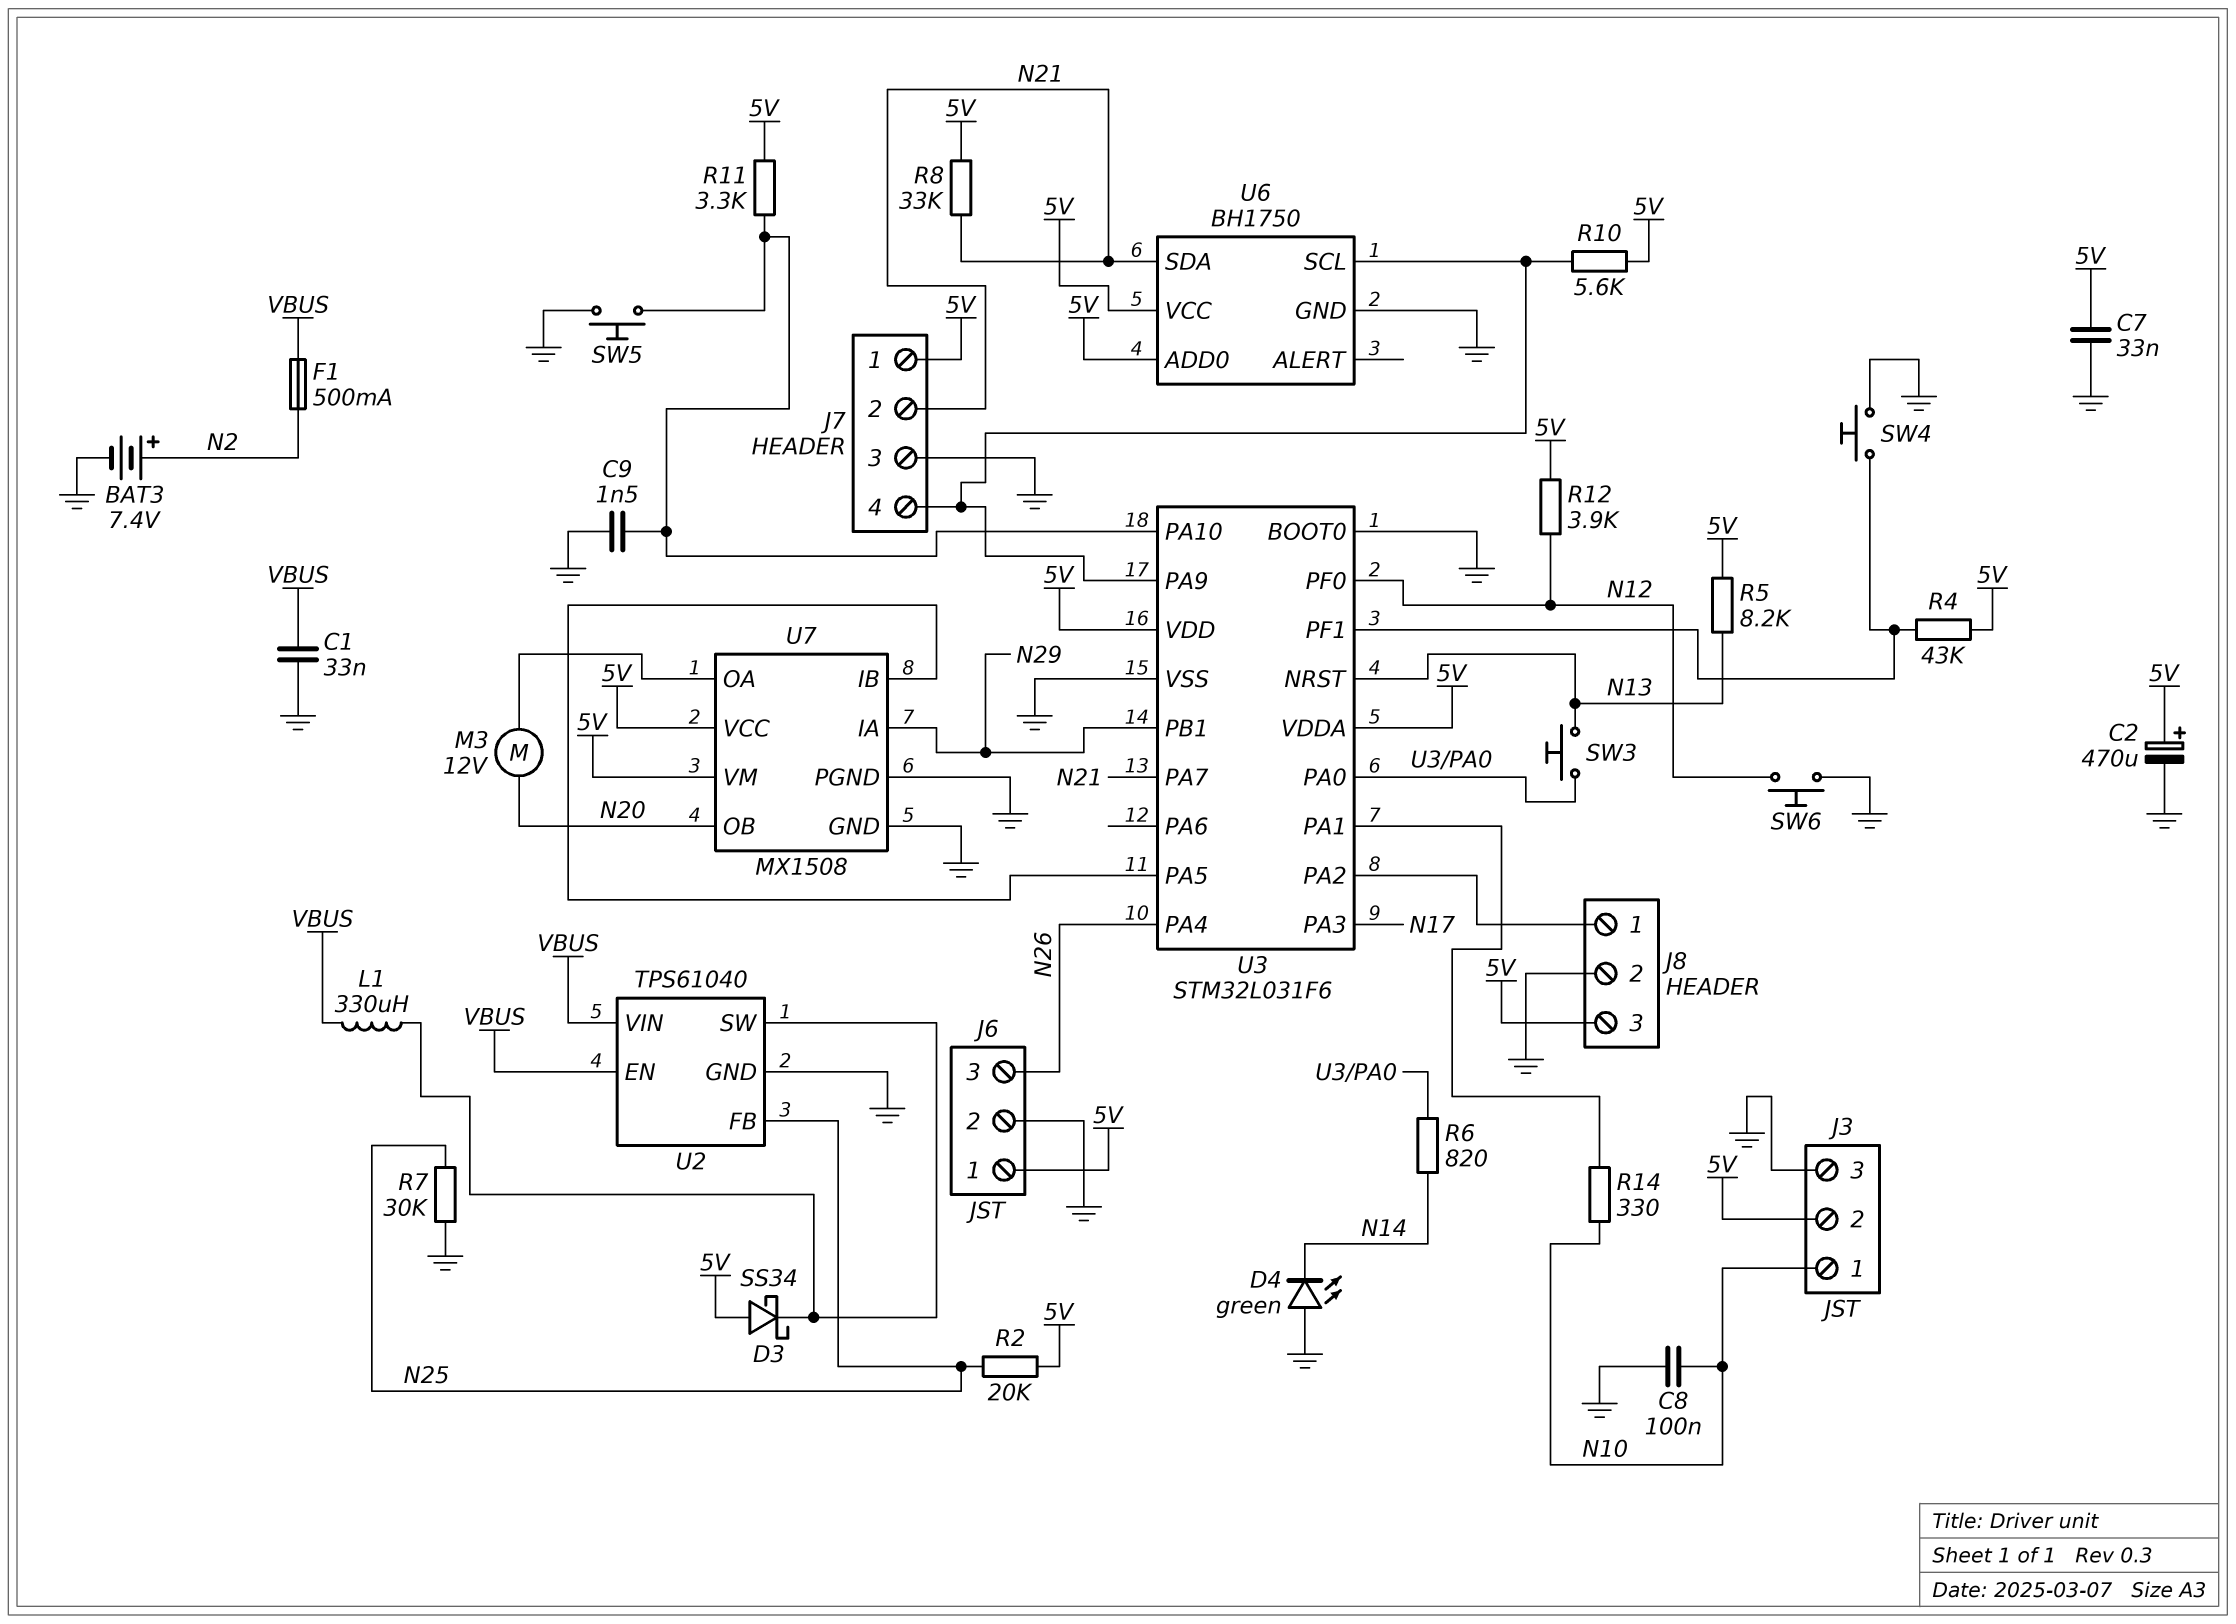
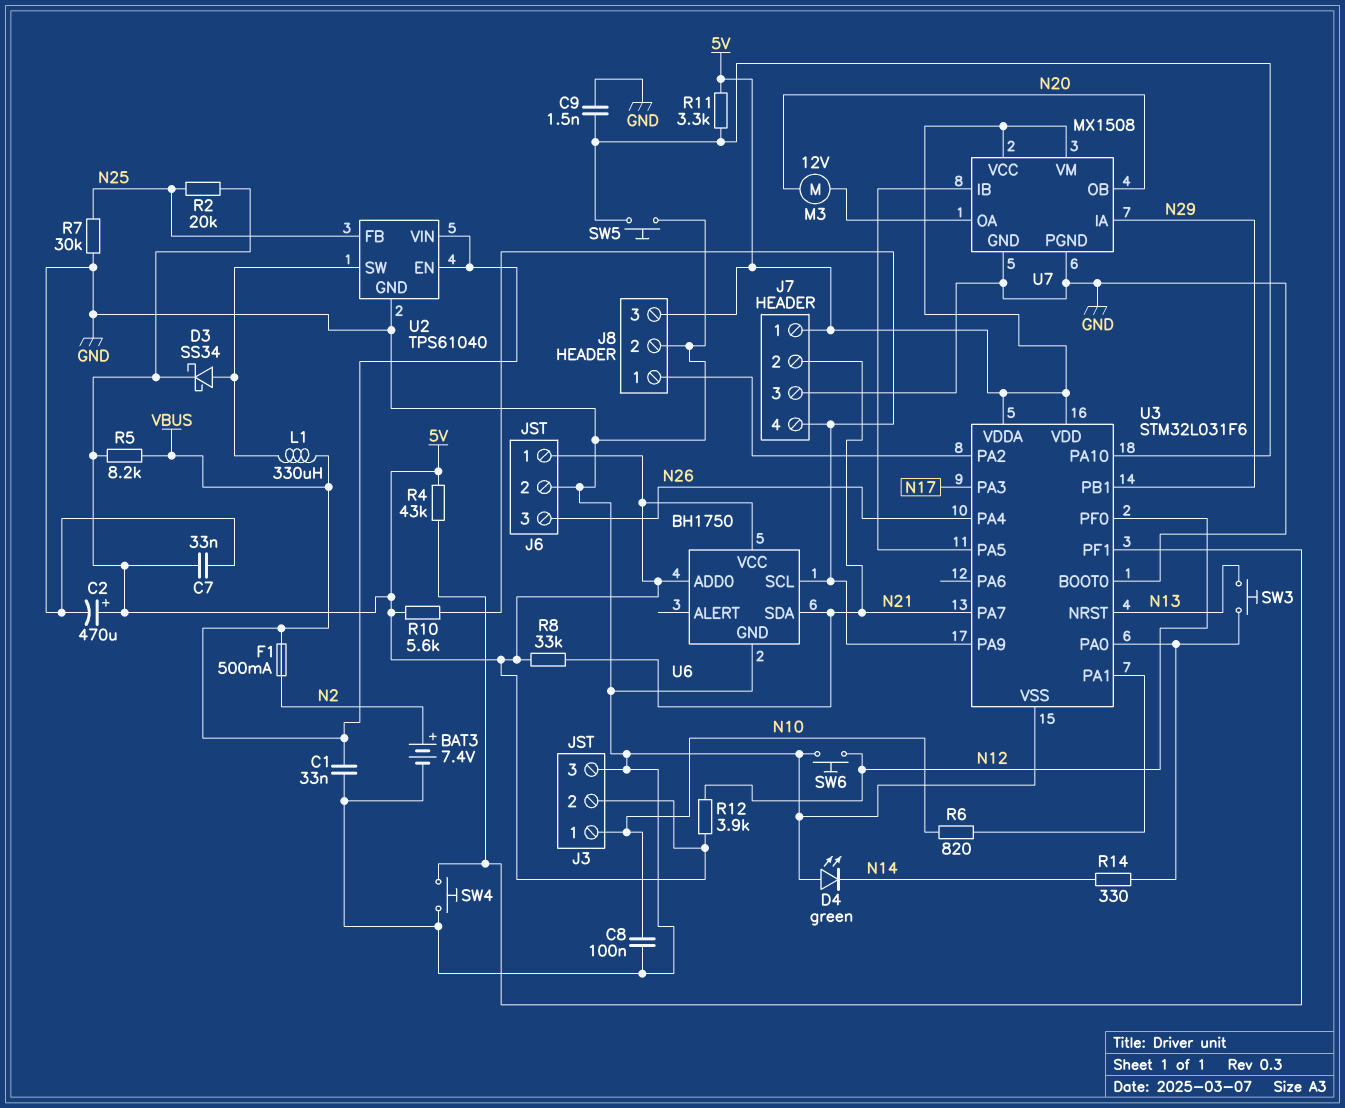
D3: schottky SS34 (A 5V, K U2/SW) -> schottky SS34 (A U2/SW, K 5V)
R5: 8.2k (5V, N13) -> 8.2k (5V, VBUS)
R6: 820 (N14, U3/PA0) -> 820 (N10, U3/PA1)
R14: 330 (N10, U3/PA1) -> 330 (N14, U3/PA0)

